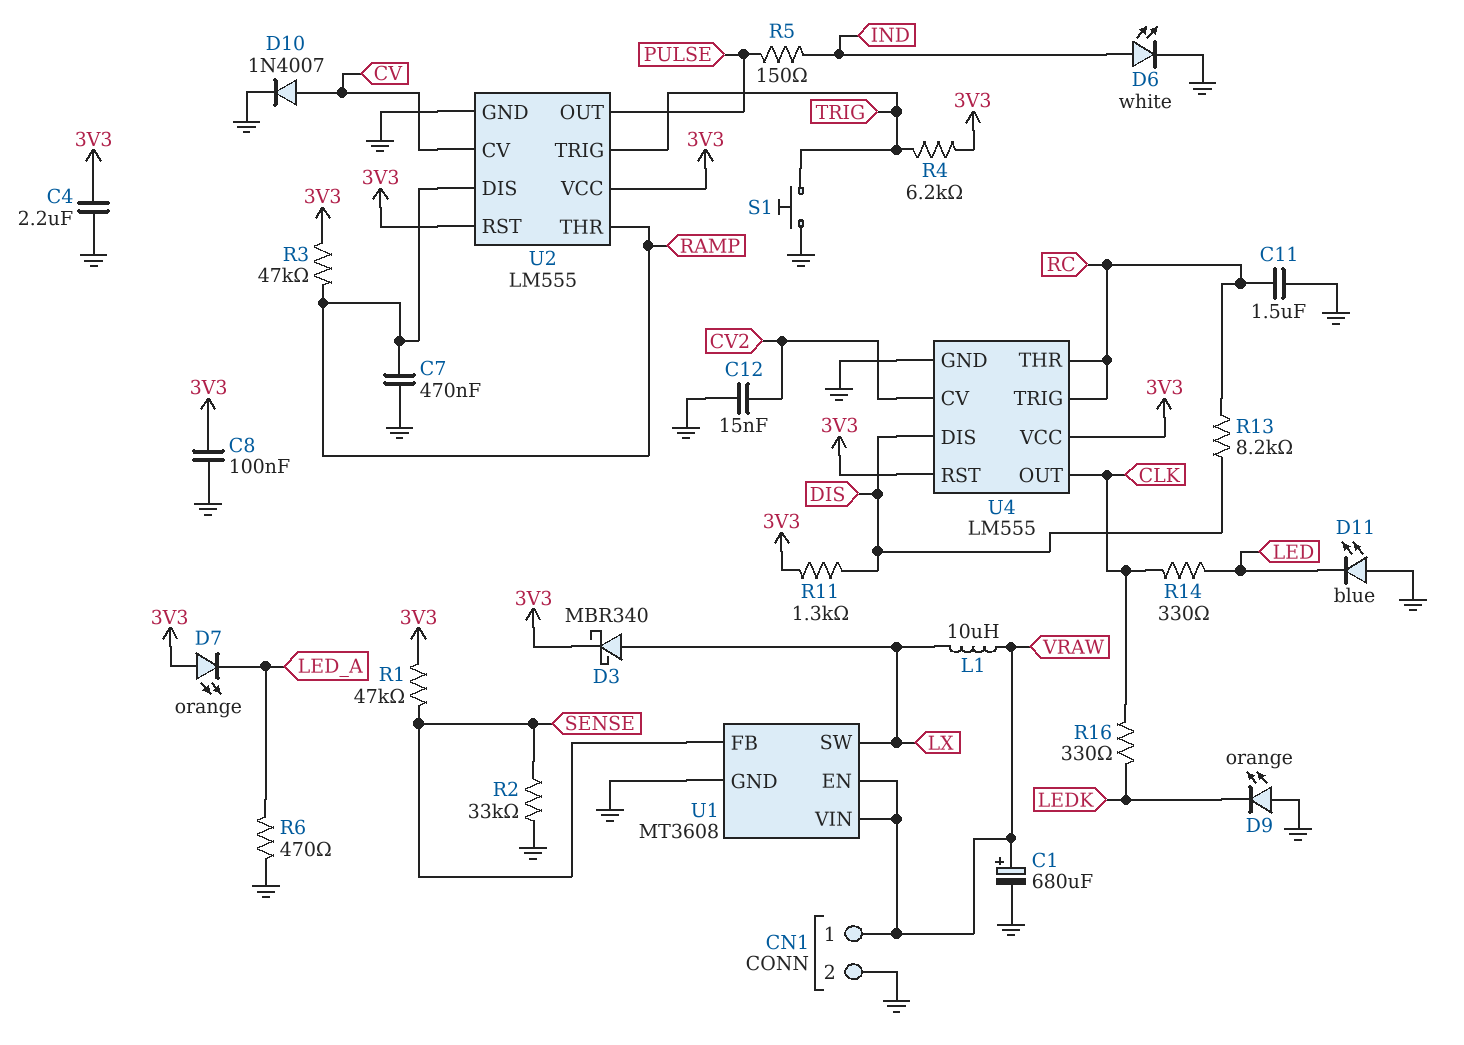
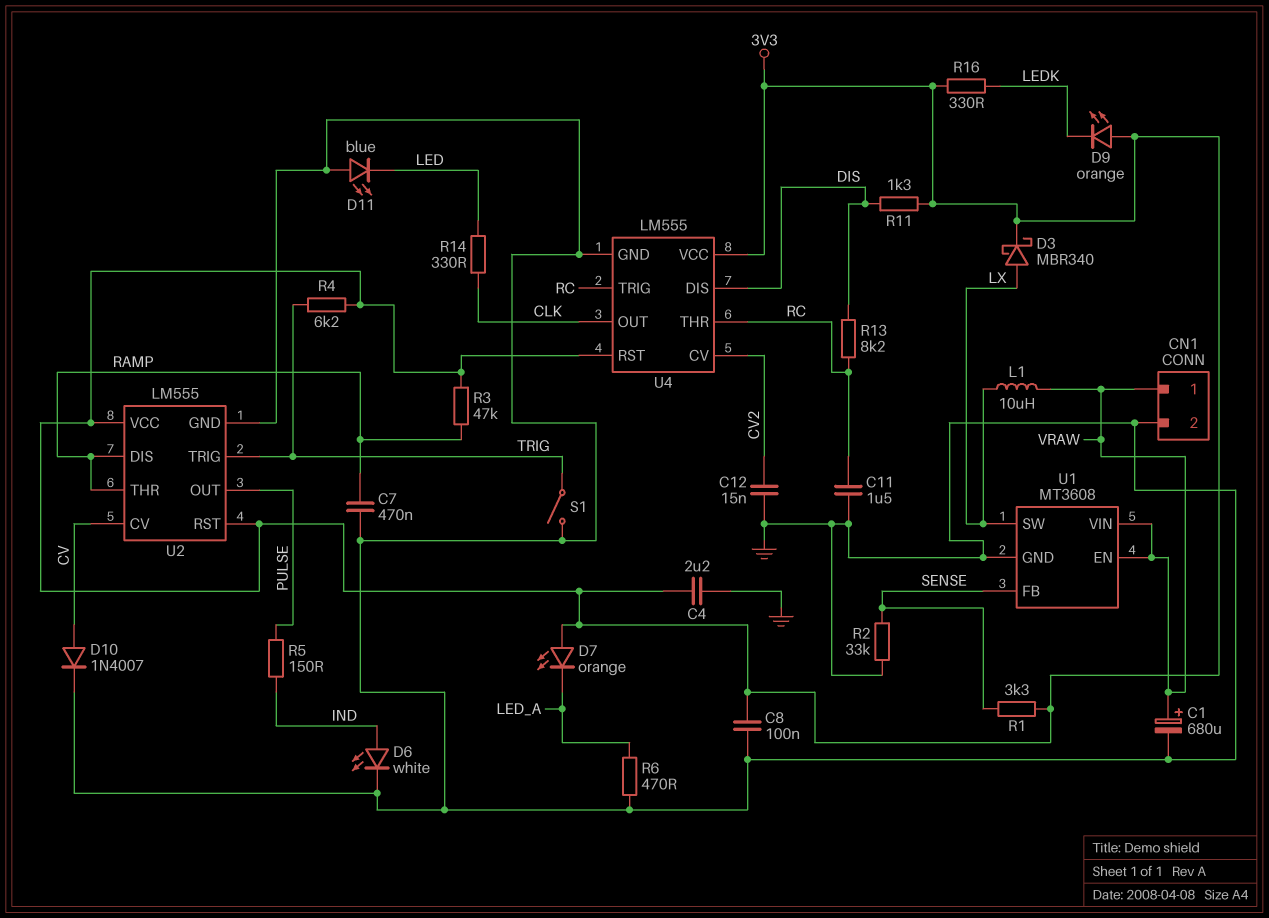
D9: LED orange (A GND, K LEDK) -> LED orange (A 3V3, K LEDK)
R1: 47k (3V3, SENSE) -> 3.3k (3V3, SENSE)
R16: 330 (CLK, LEDK) -> 330 (3V3, LEDK)
S1: button (GND, TRIG) -> switch (GND, TRIG)

